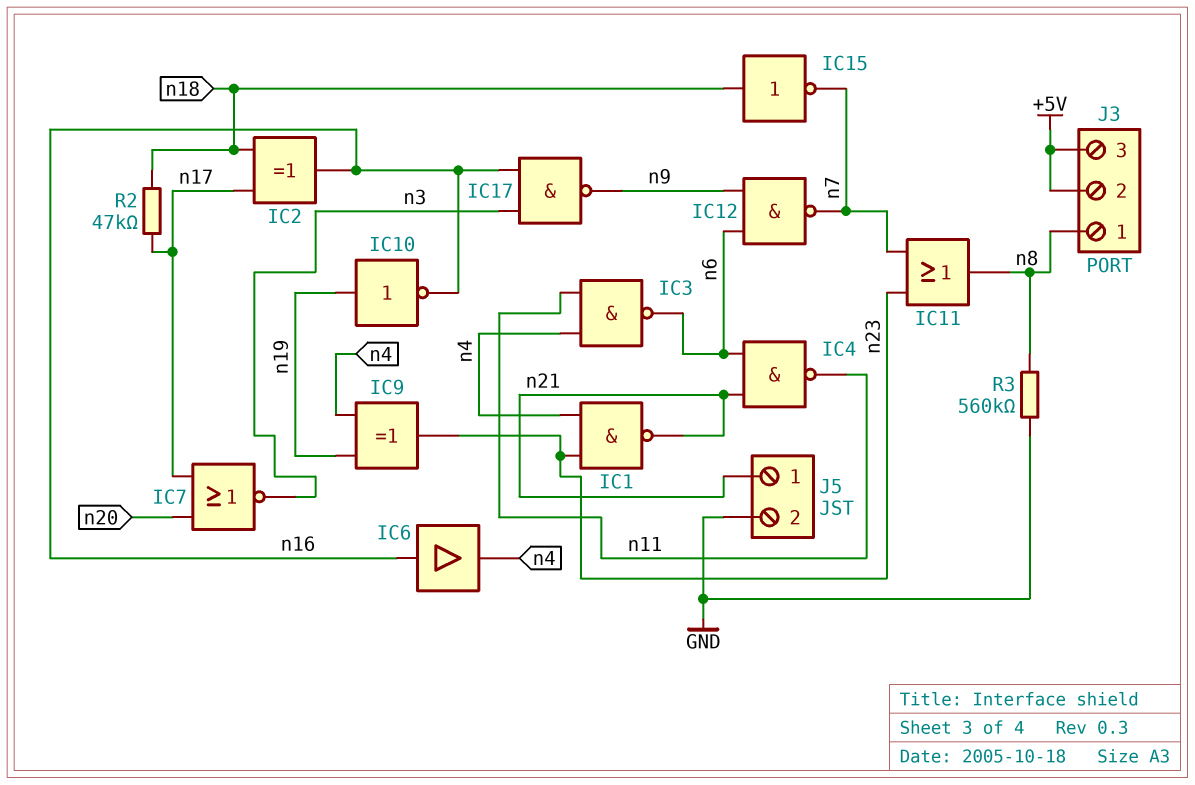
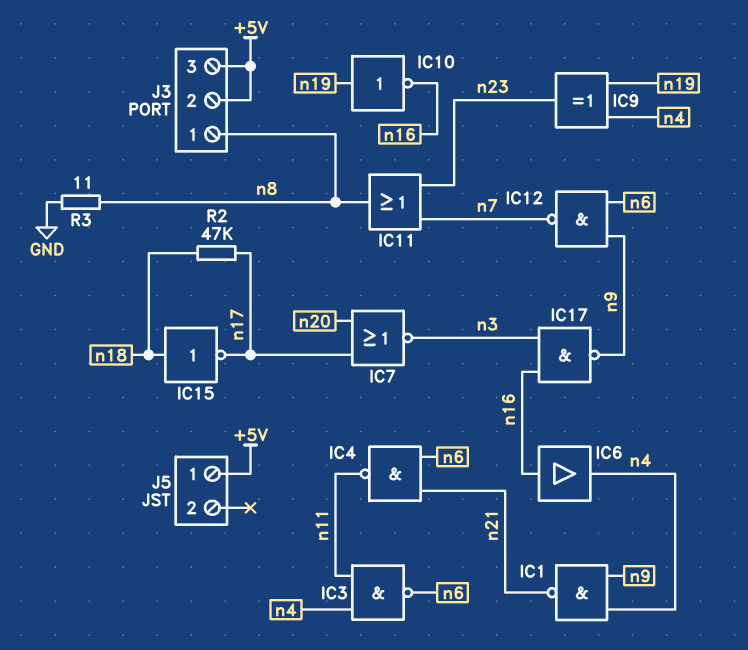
IC1: NAND (in n4, in n23, out n21) -> NAND (in n4, in n9, out n21)
IC2: XOR (in n17, in n18, out n16) -> none
IC15: NOT (in n18, out n7) -> NOT (in n18, out n17)
J5 pin 1: n21 -> +5V
J5 pin 2: GND -> none
R3: 560k (GND, n8) -> 11 (GND, n8)

